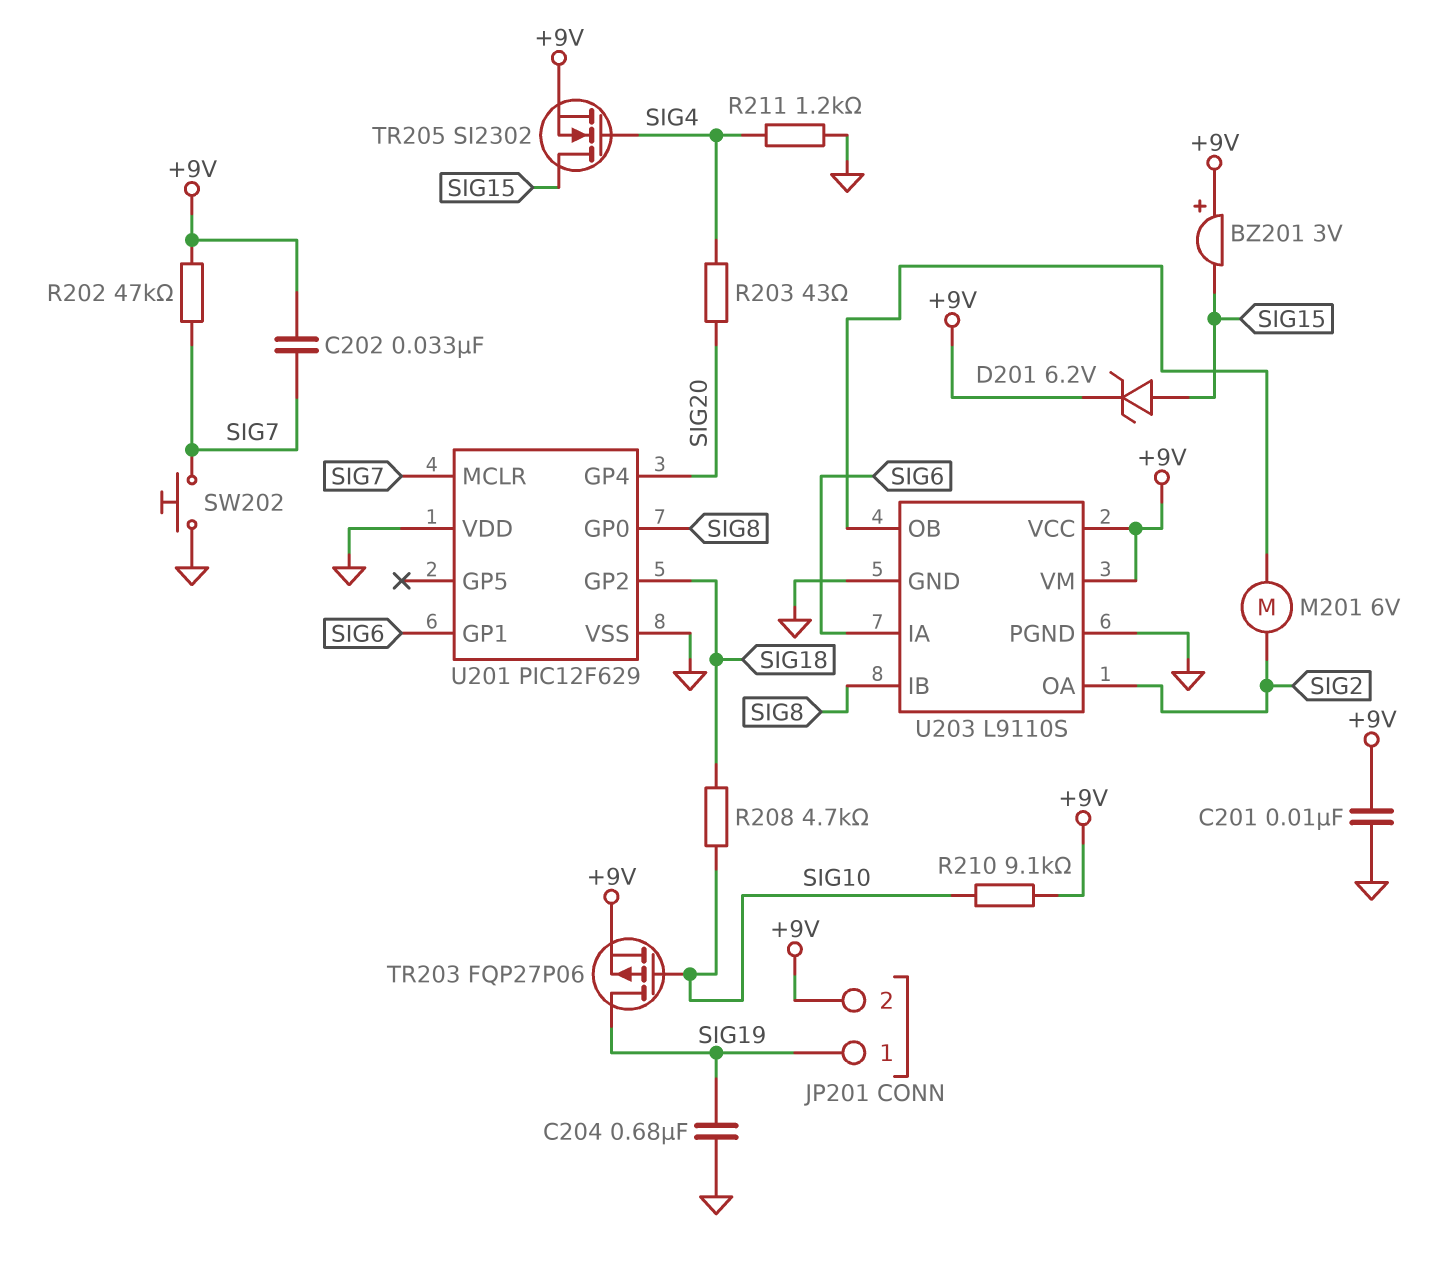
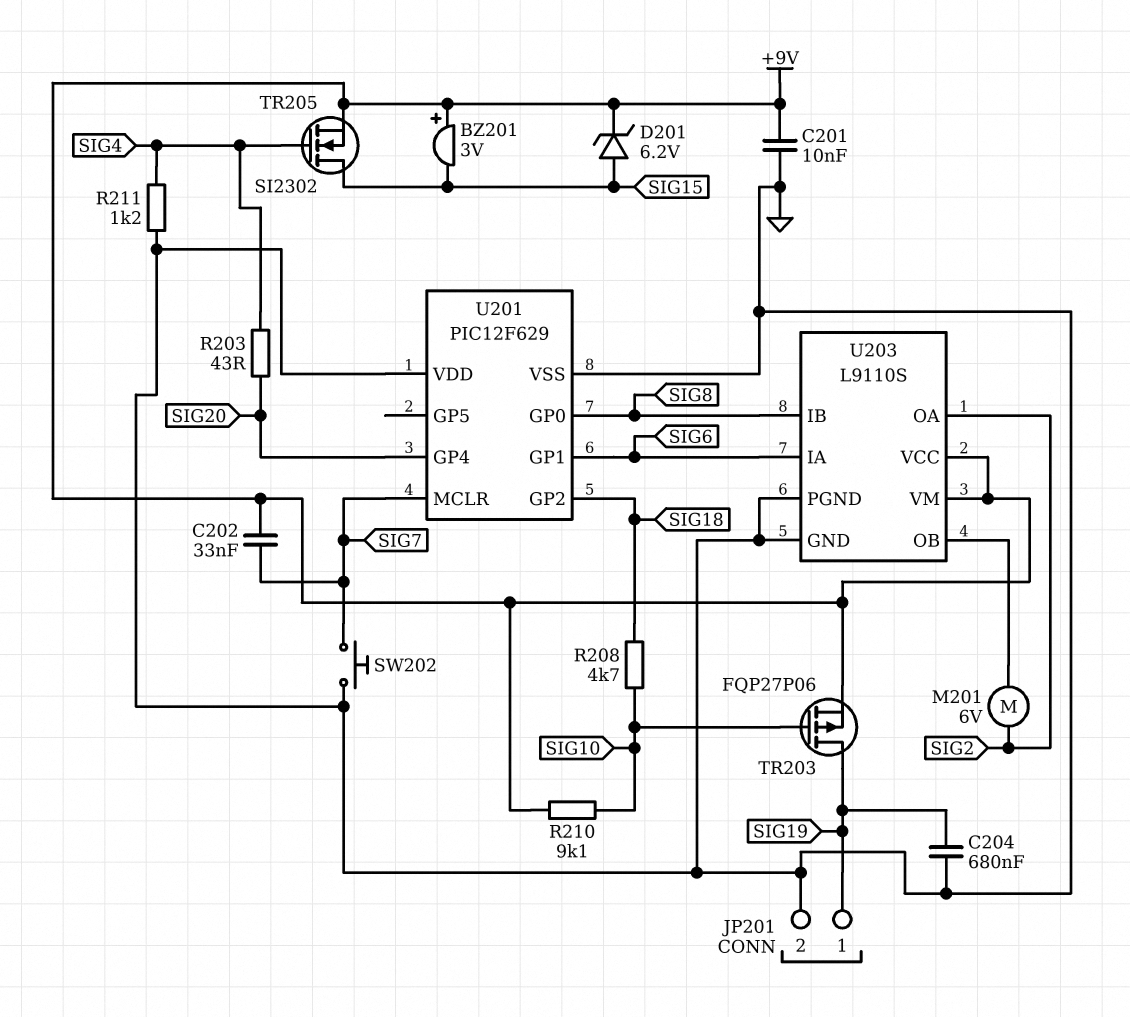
JP201 pin 2: +9V -> GND
R202: 47k (+9V, SIG7) -> none

